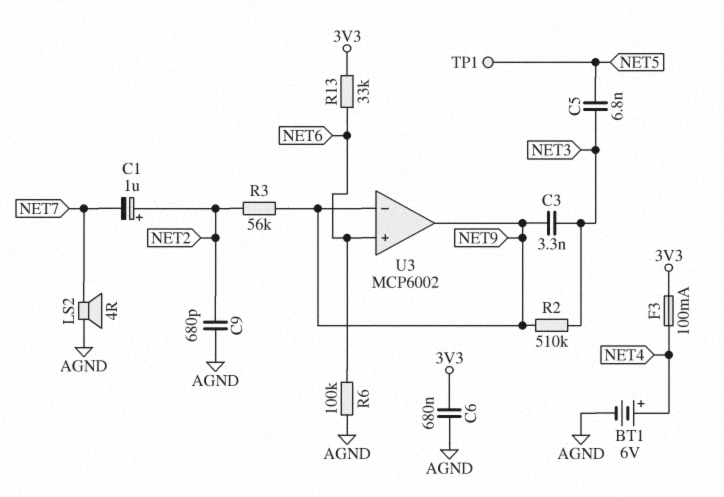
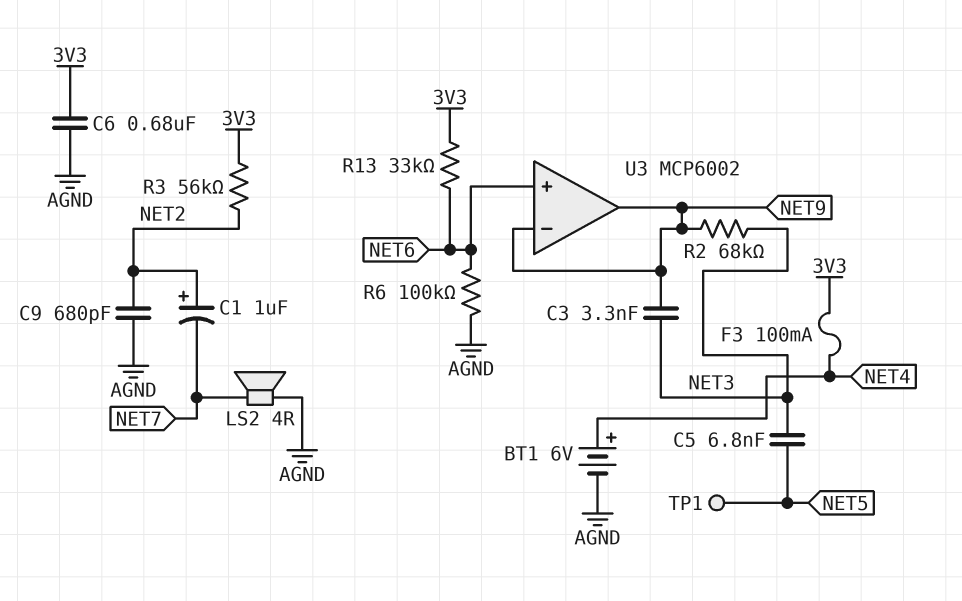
R2: 510k (NET3, NET9) -> 68k (NET3, NET9)
R3: 56k (NET2, NET9) -> 56k (3V3, NET2)

